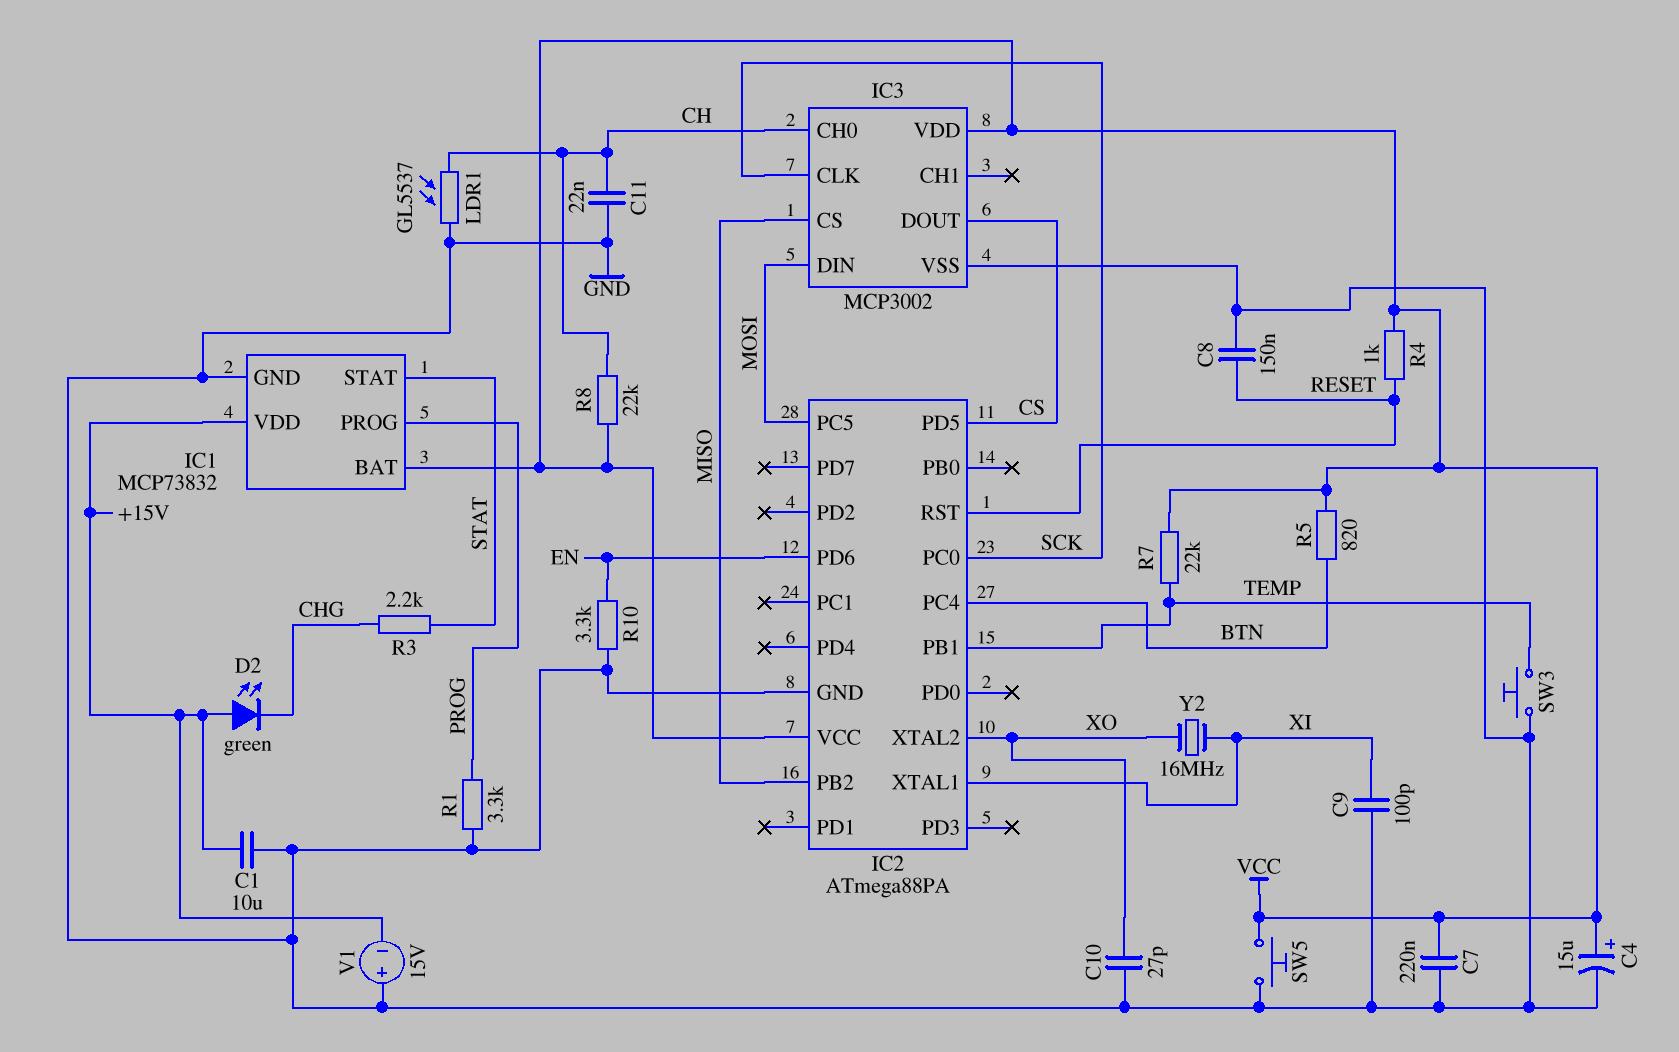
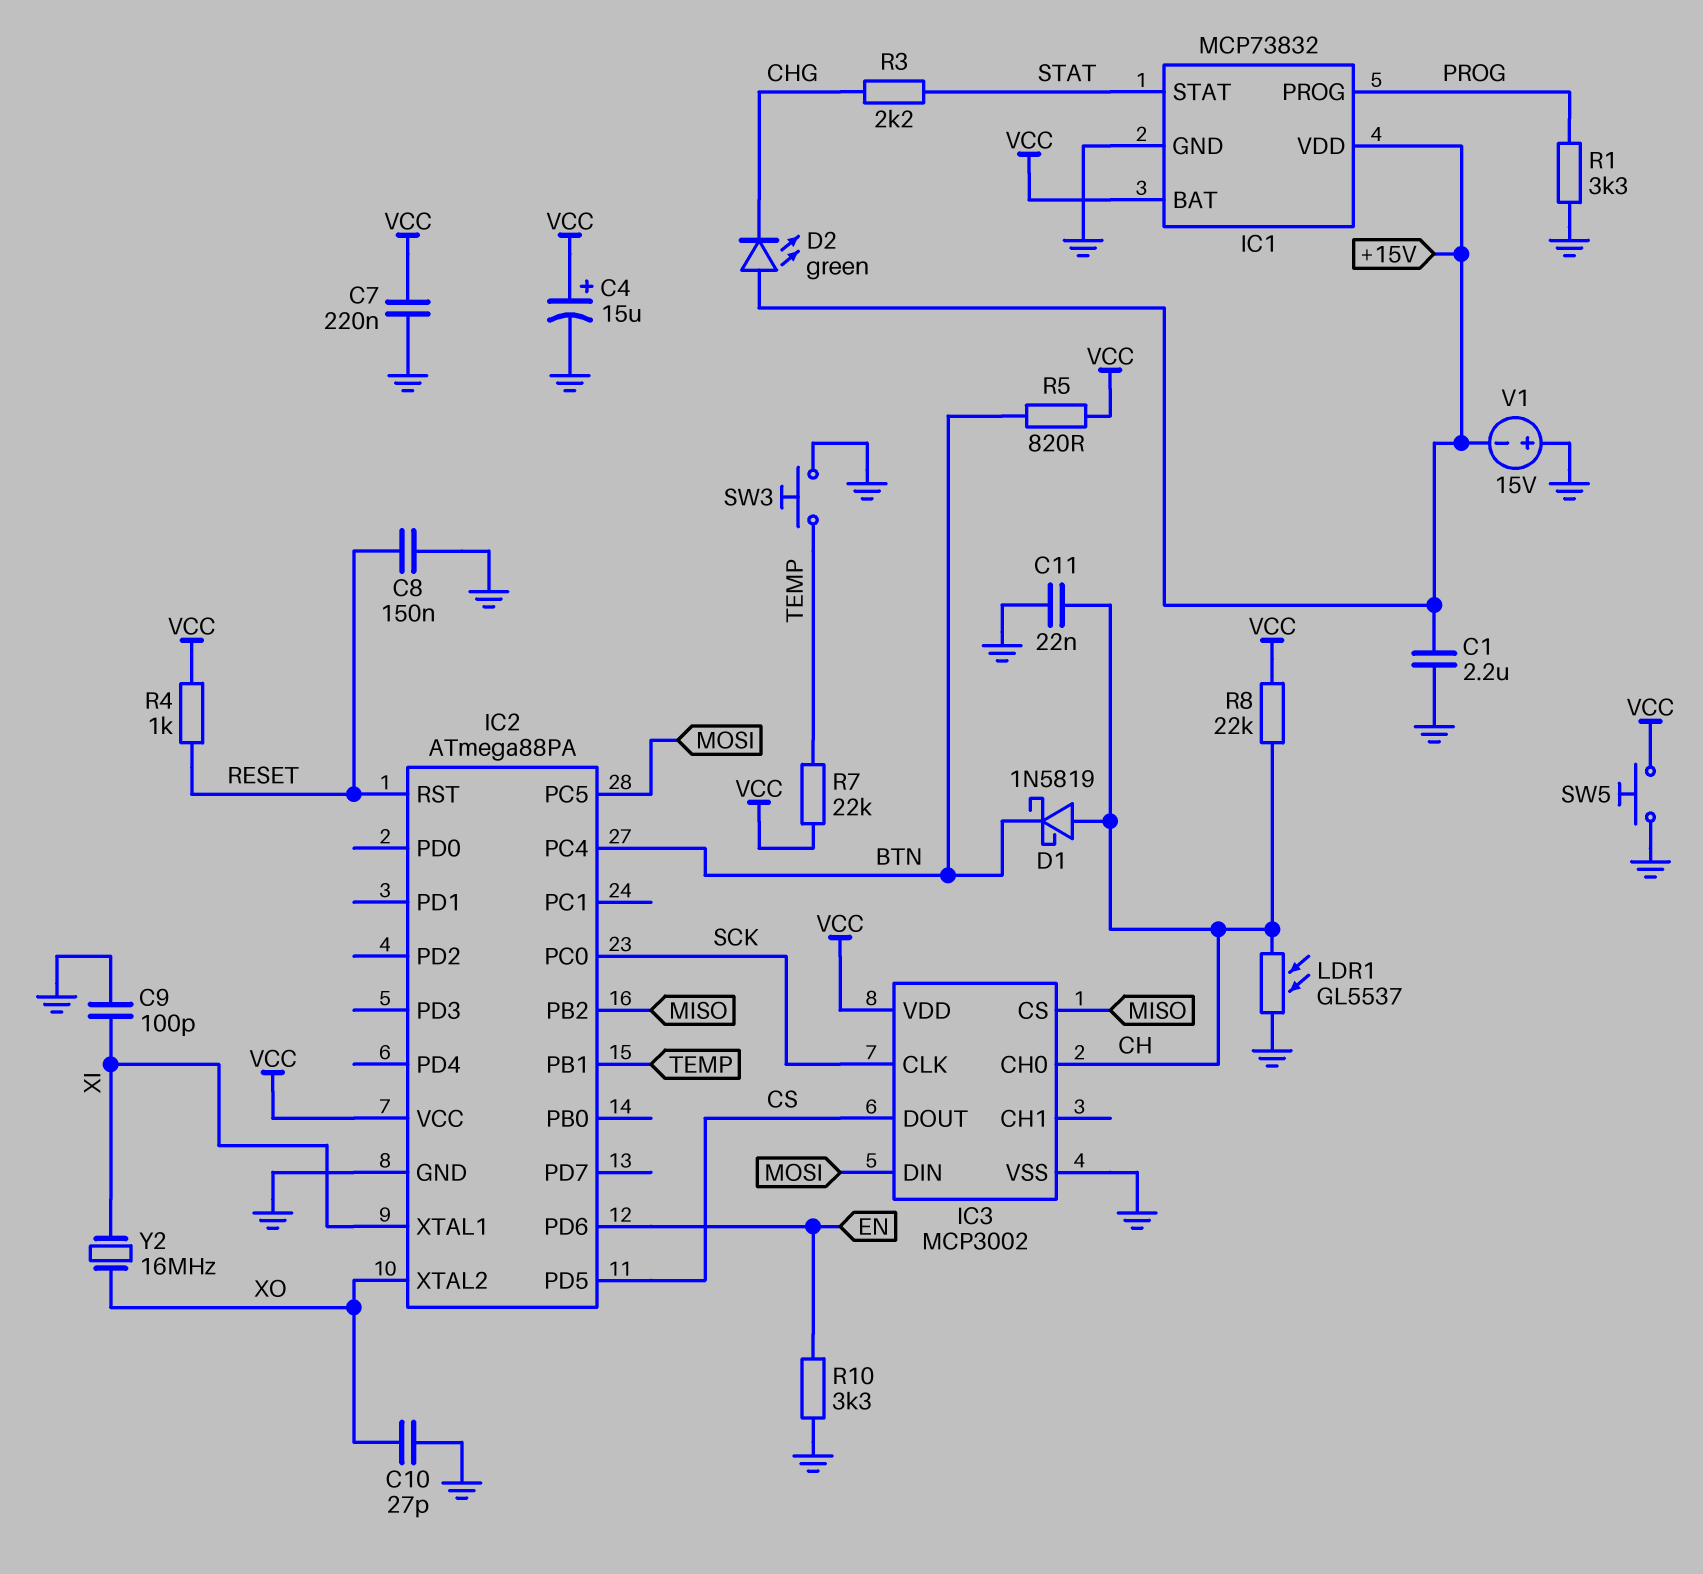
C1: 10uF (+15V, GND) -> 2.2uF (+15V, GND)
D1: none -> schottky 1N5819 (A CH, K BTN)

